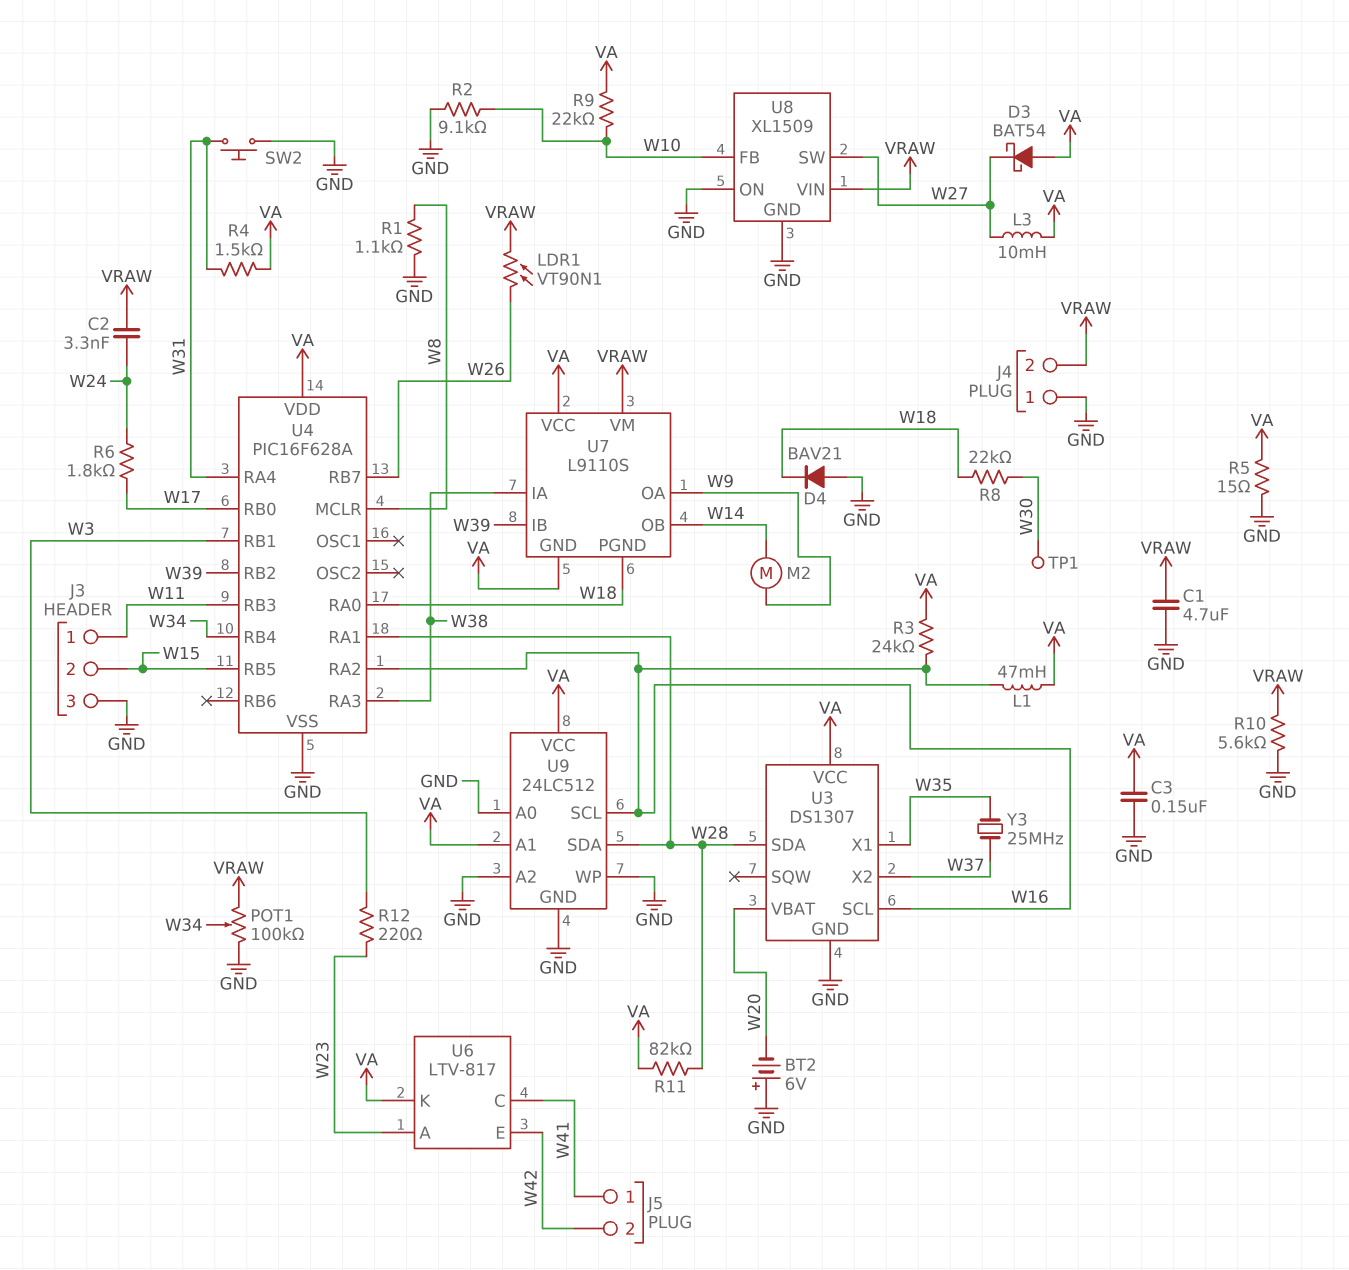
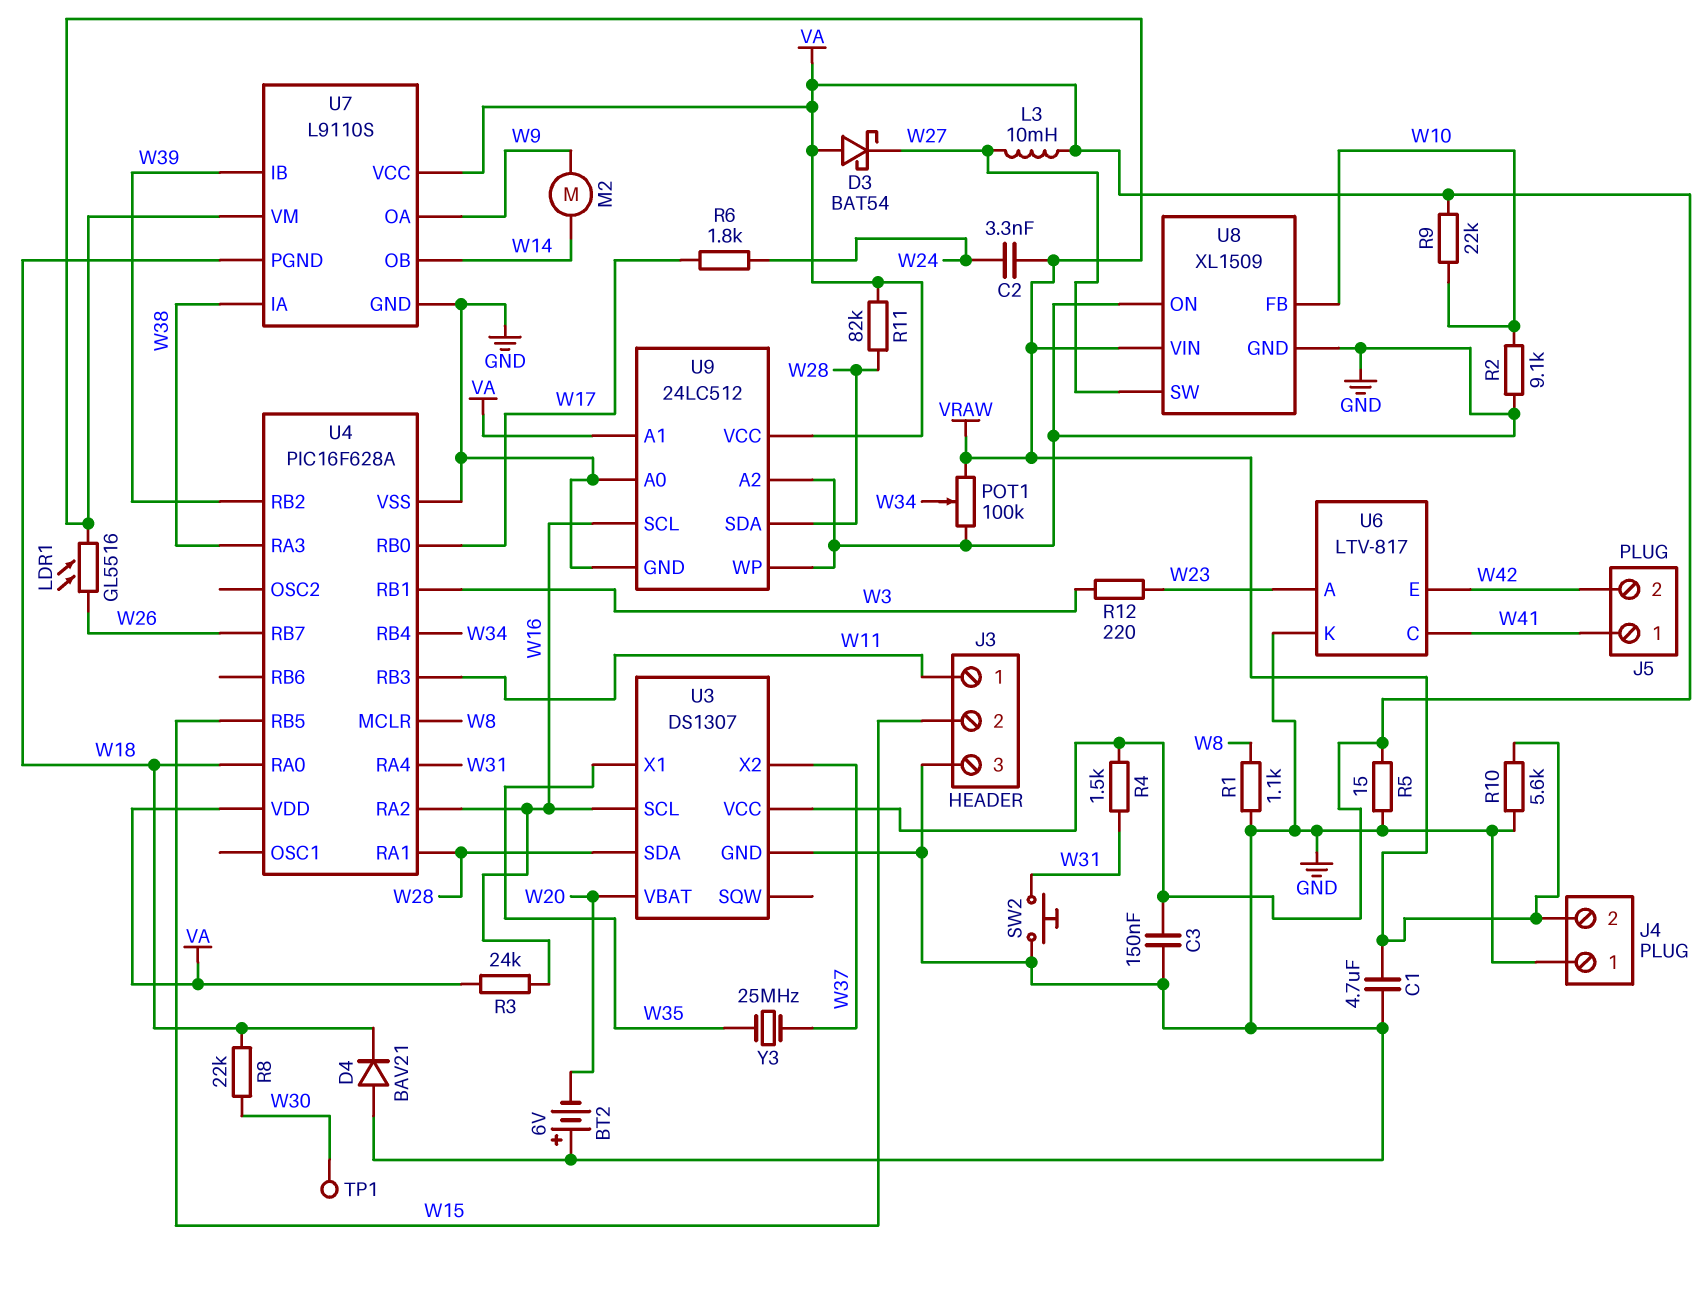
L1: 47mH (VA, W16) -> none
LDR1: VT90N1 (VRAW, W26) -> GL5516 (VRAW, W26)
U6 pin K: VA -> GND
U7 pin GND: VA -> GND

